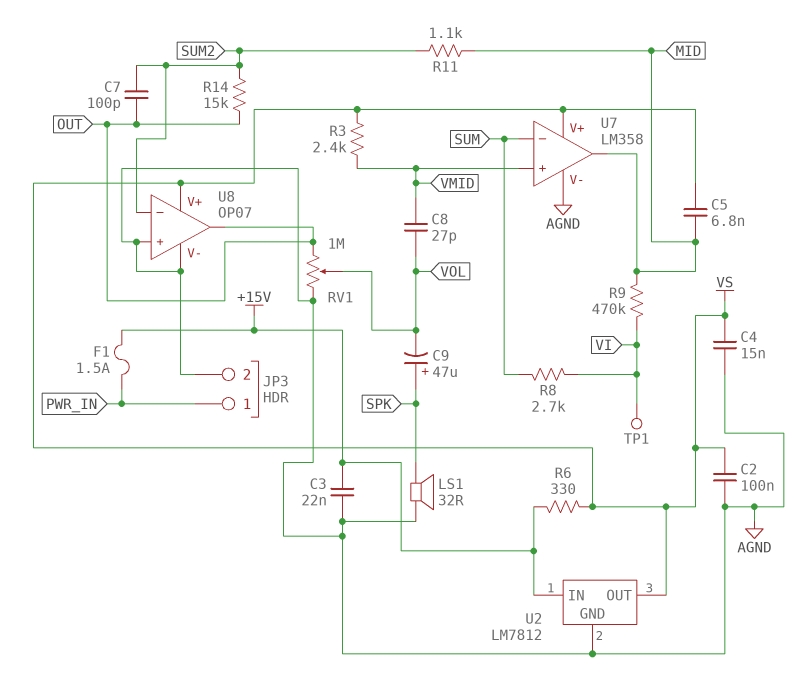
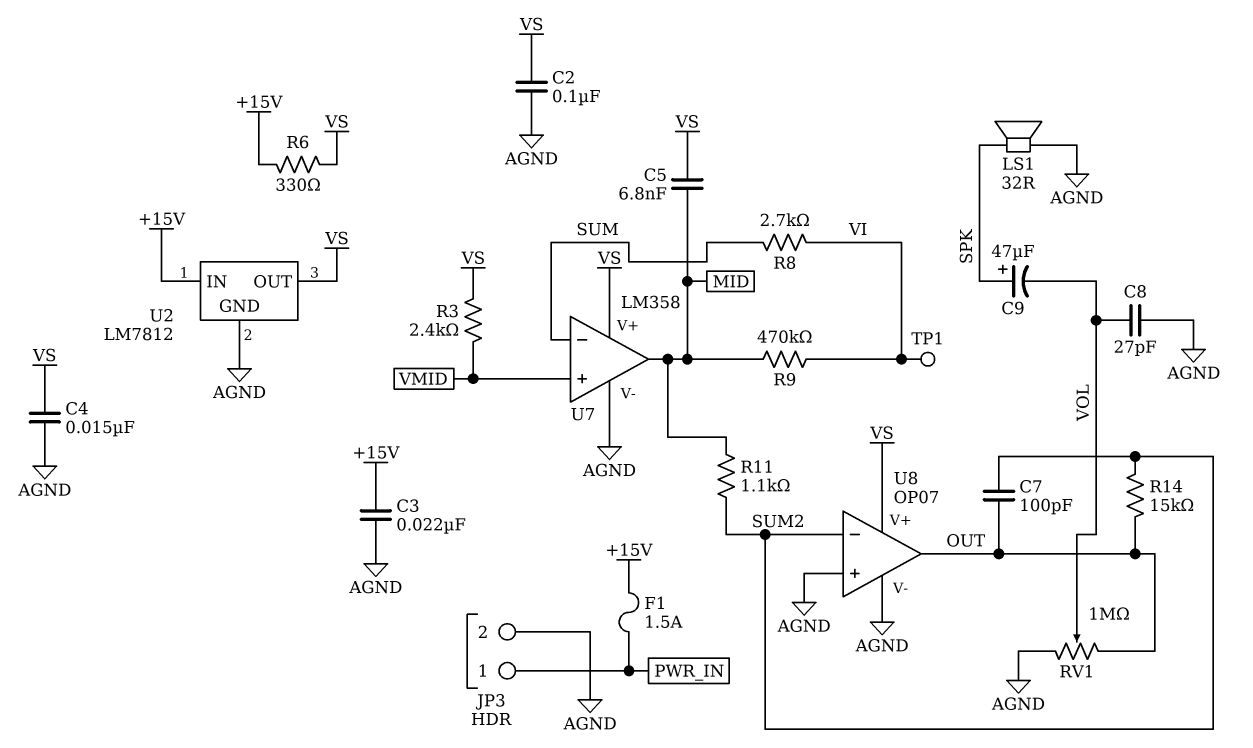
C8: 27pF (VMID, VOL) -> 27pF (AGND, VOL)

